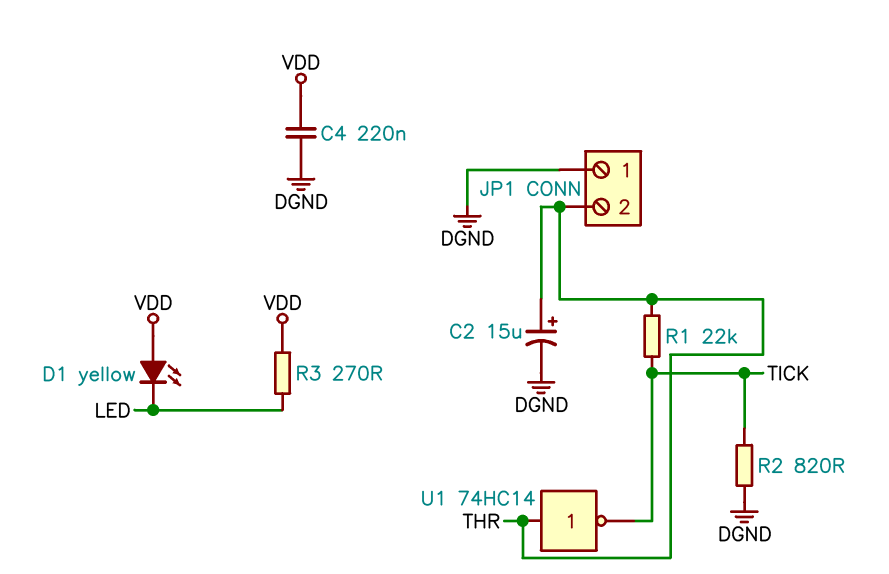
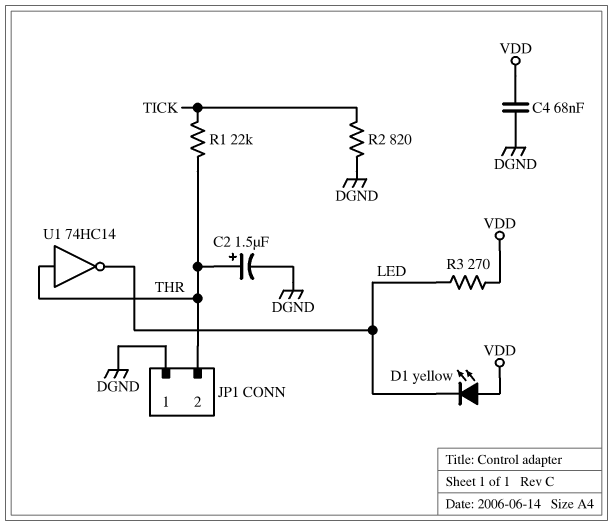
C2: 15uF (plus THR, minus DGND) -> 1.5uF (plus THR, minus DGND)
C4: 220nF (DGND, VDD) -> 68nF (DGND, VDD)
U1: NOT 74HC14 (in THR, out TICK) -> NOT 74HC14 (in THR, out LED)

